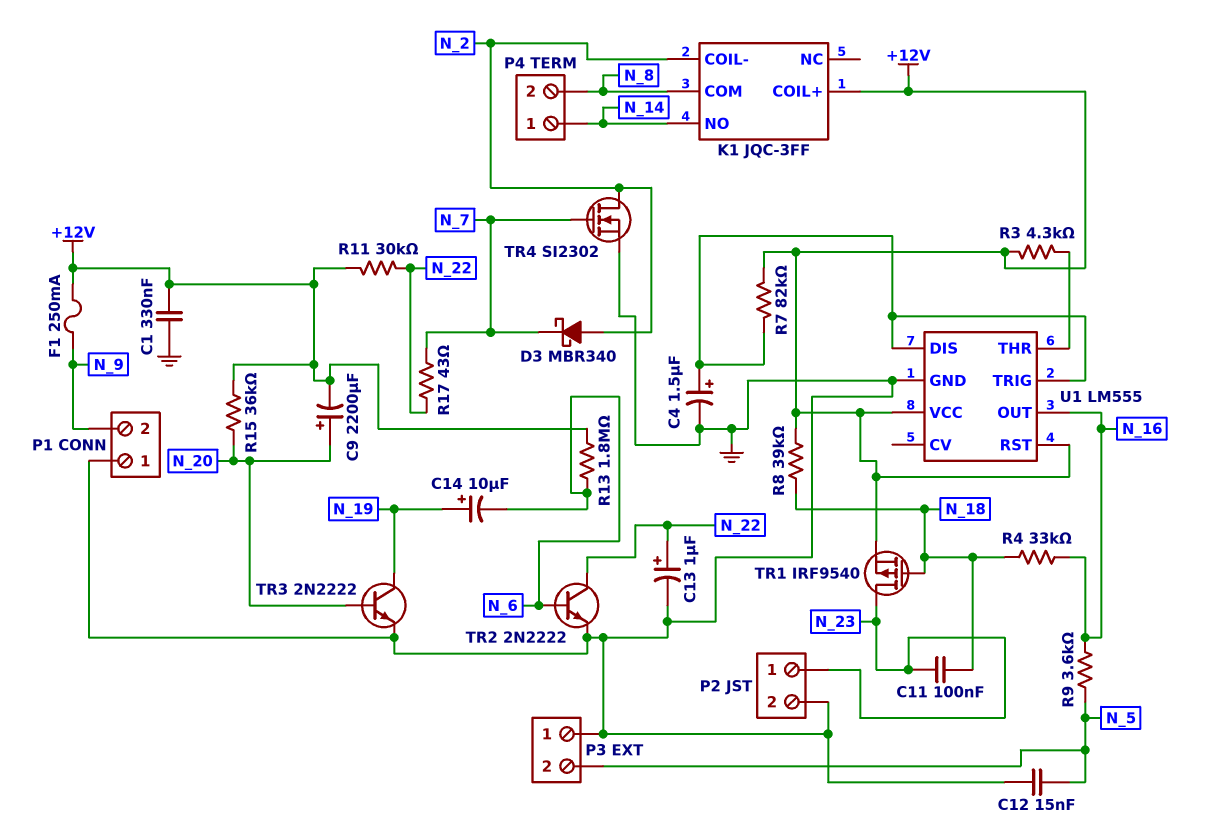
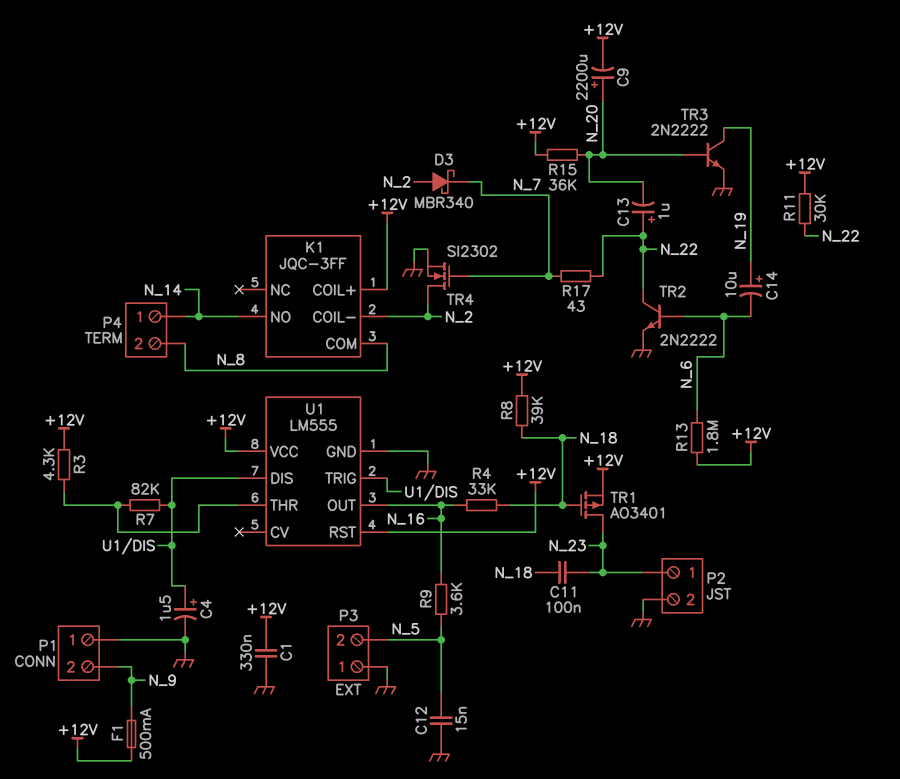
C13: 1uF (plus N_22, minus GND) -> 1uF (plus N_22, minus N_20)
F1: 250mA (+12V, N_9) -> 500mA (+12V, N_9)
R7: 82k (+12V, U1/DIS) -> 82k (U1/DIS, U1/THR)
TR1: PMOS IRF9540 (G N_18, D N_23, S +12V) -> PMOS AO3401 (G N_18, D N_23, S +12V)

